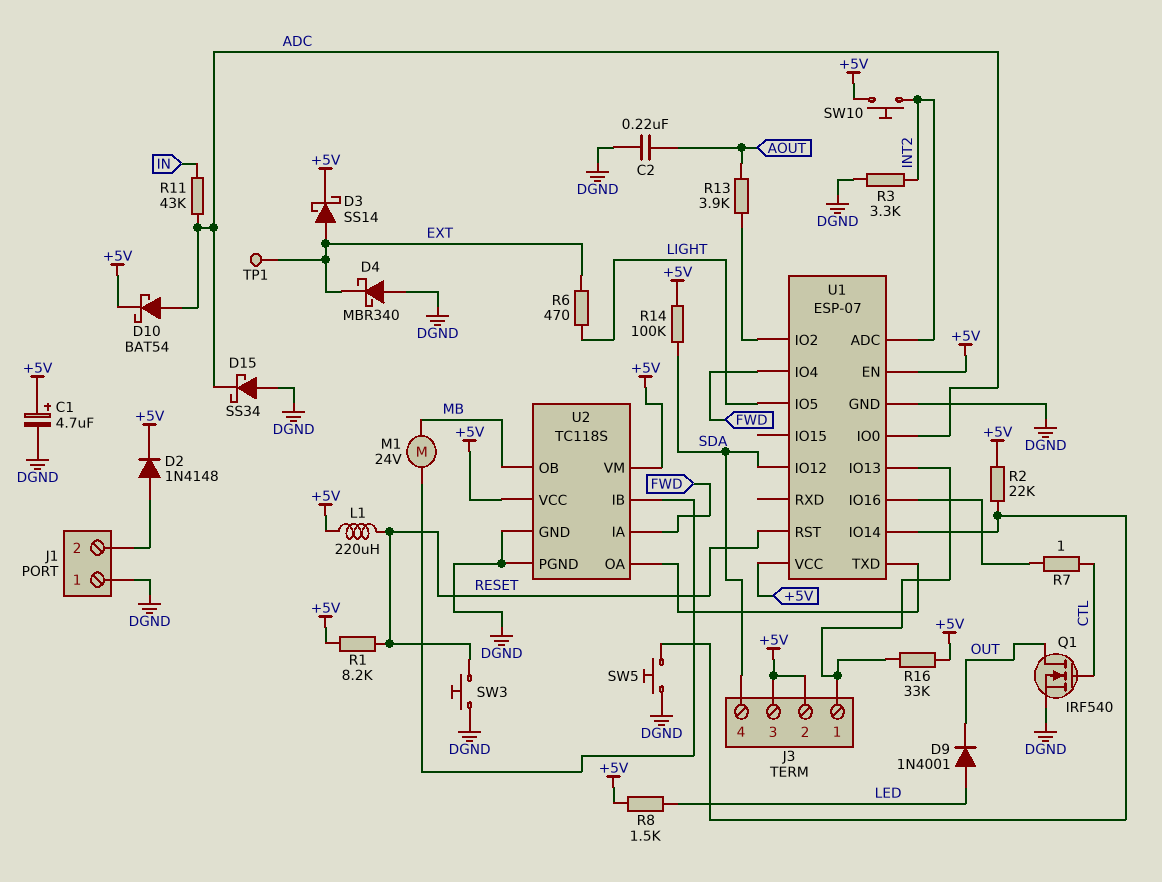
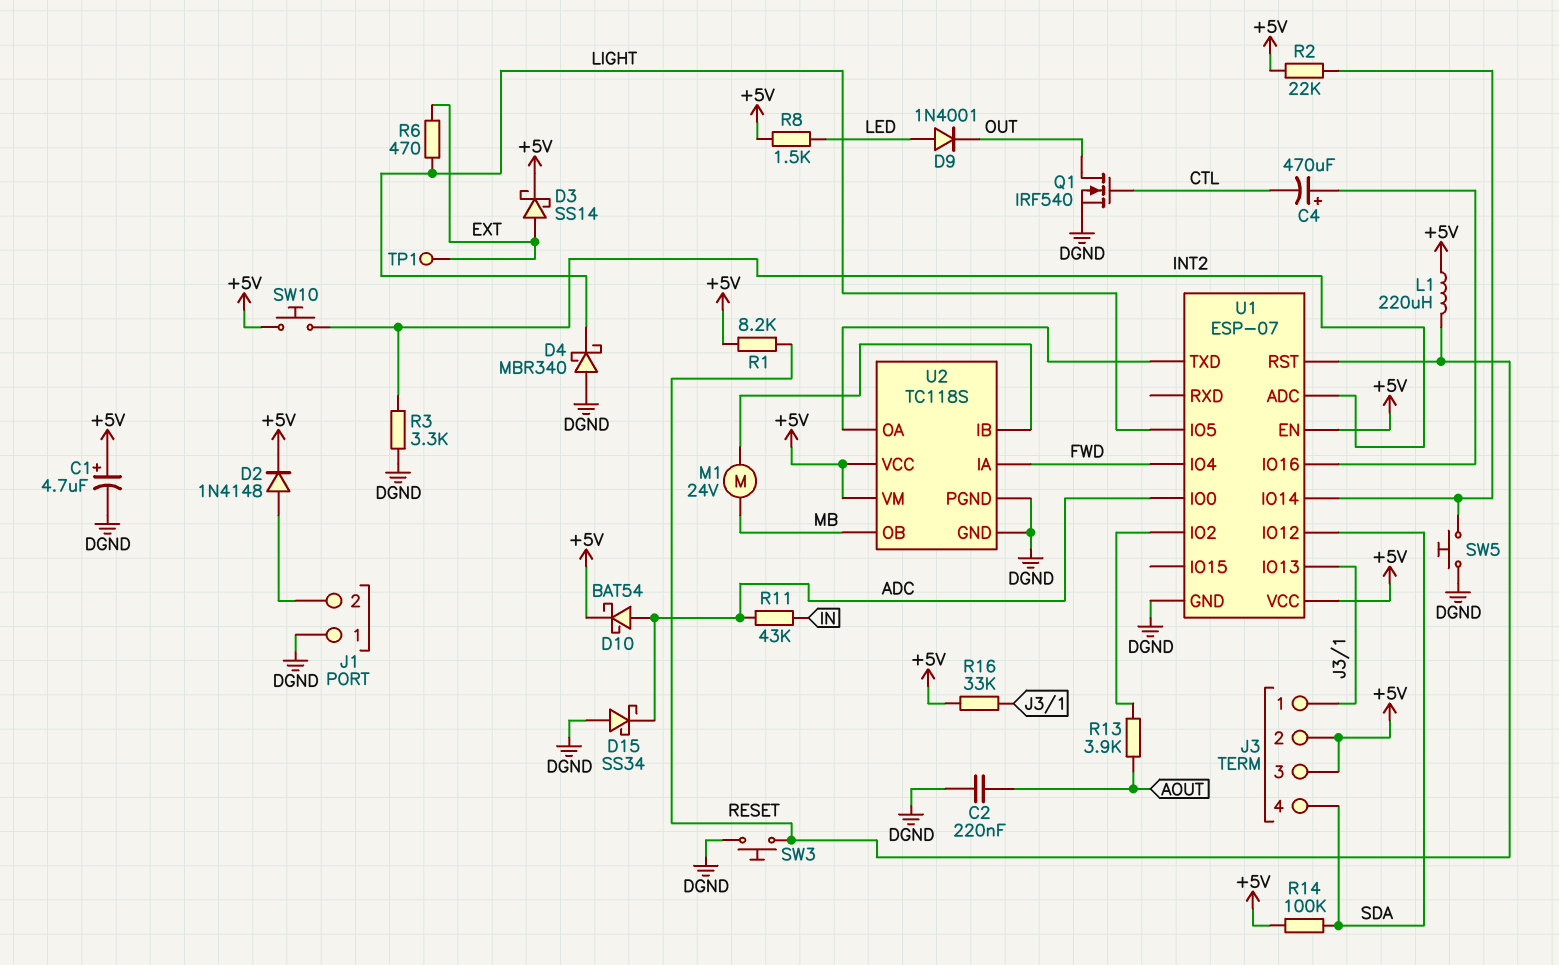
C4: none -> 470uF (plus U1/IO16, minus CTL)
D4: schottky MBR340 (A DGND, K EXT) -> schottky MBR340 (A DGND, K LIGHT)
R7: 1 (CTL, U1/IO16) -> none

